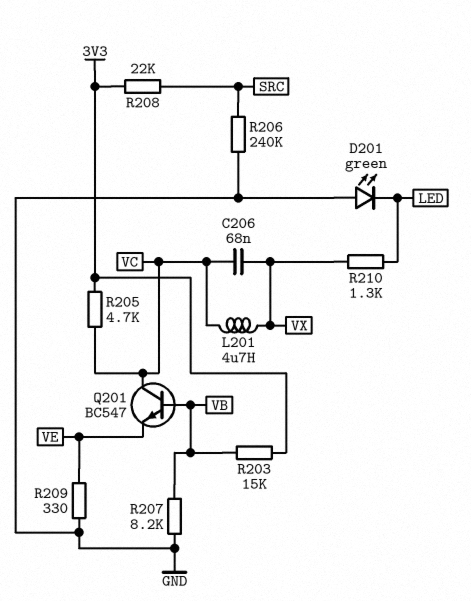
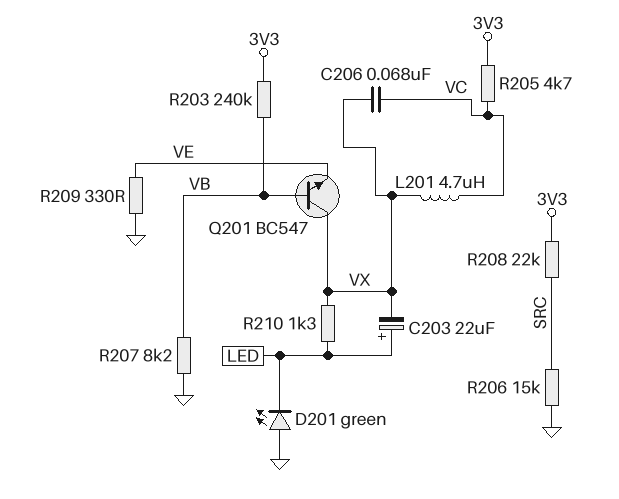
C203: none -> 22uF (plus LED, minus VX)
Q201: NPN BC547 (B VB, C VC, E VE) -> NPN BC547 (B VB, C VX, E VE)
R203: 15k (3V3, VB) -> 240k (3V3, VB)
R206: 240k (GND, SRC) -> 15k (GND, SRC)

